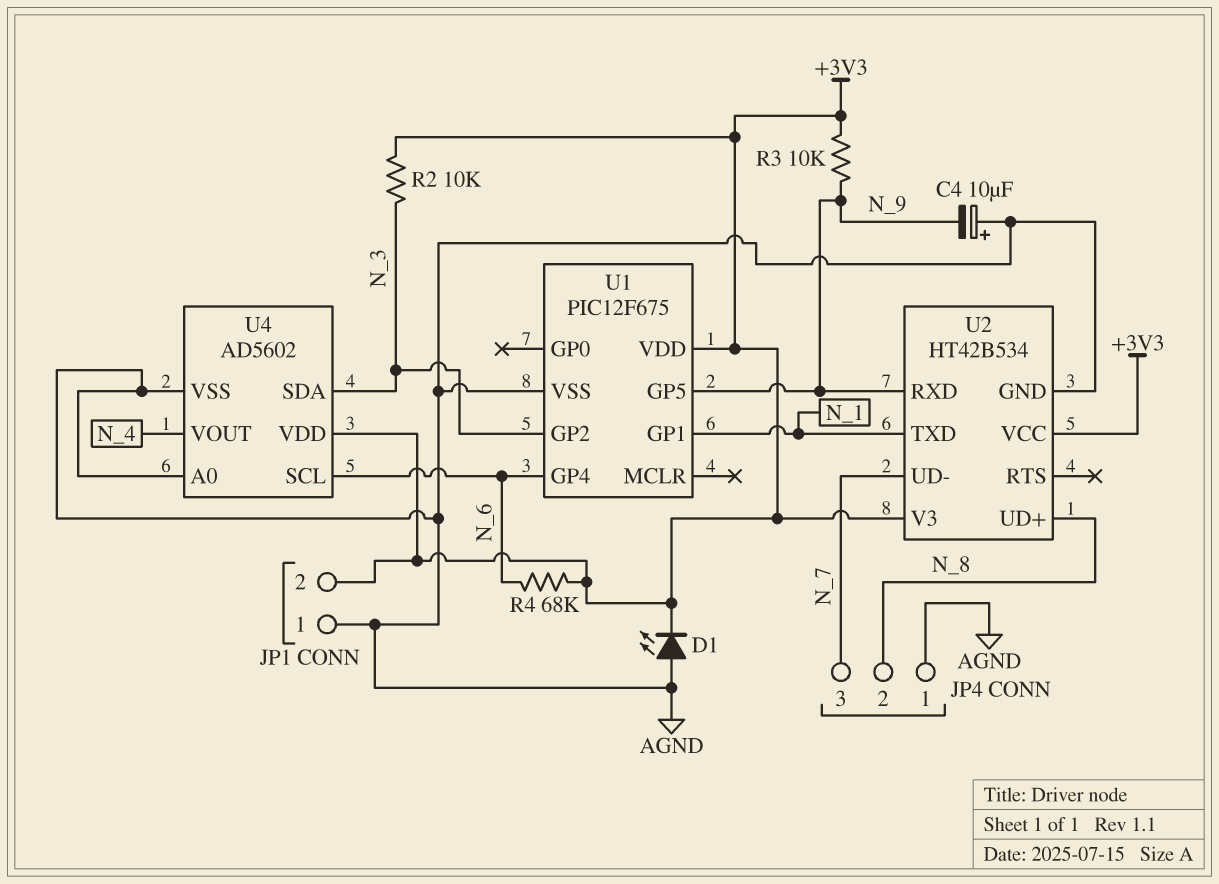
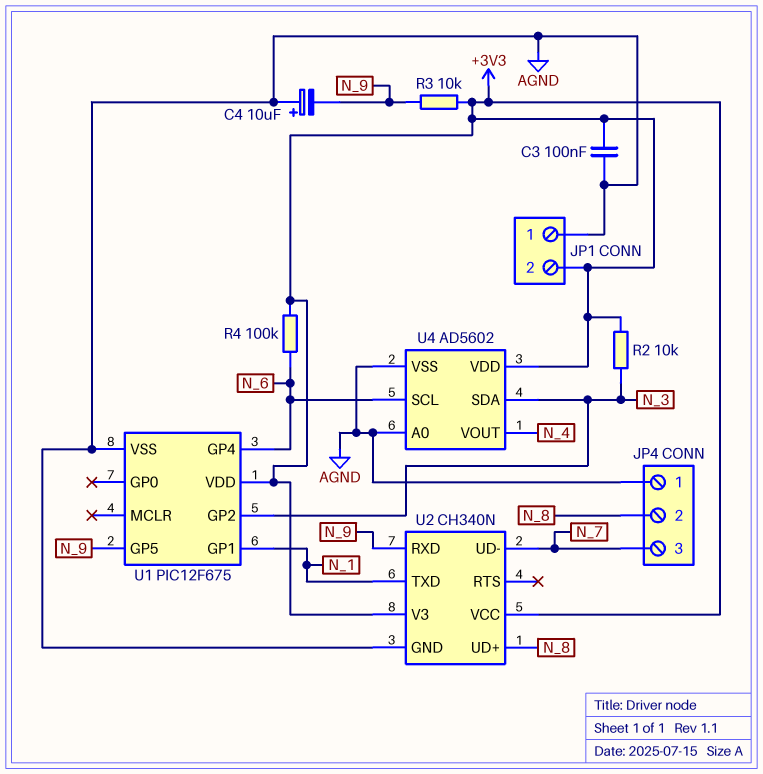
C3: none -> 100nF (+3V3, AGND)
D1: LED (A AGND, K +3V3) -> none
R4: 68k (+3V3, N_6) -> 100k (+3V3, N_6)
U2: HT42B534 -> CH340N

